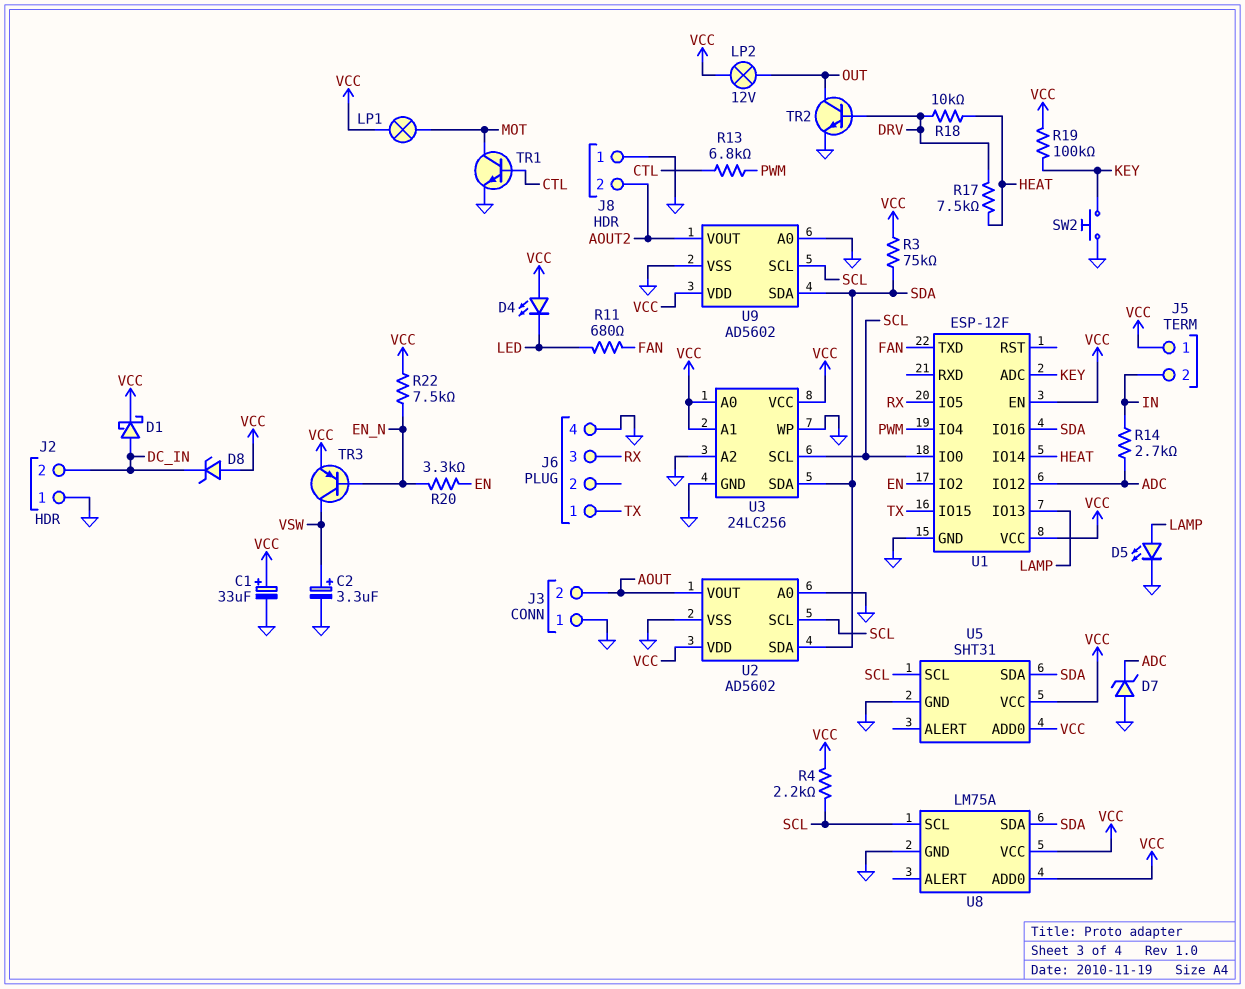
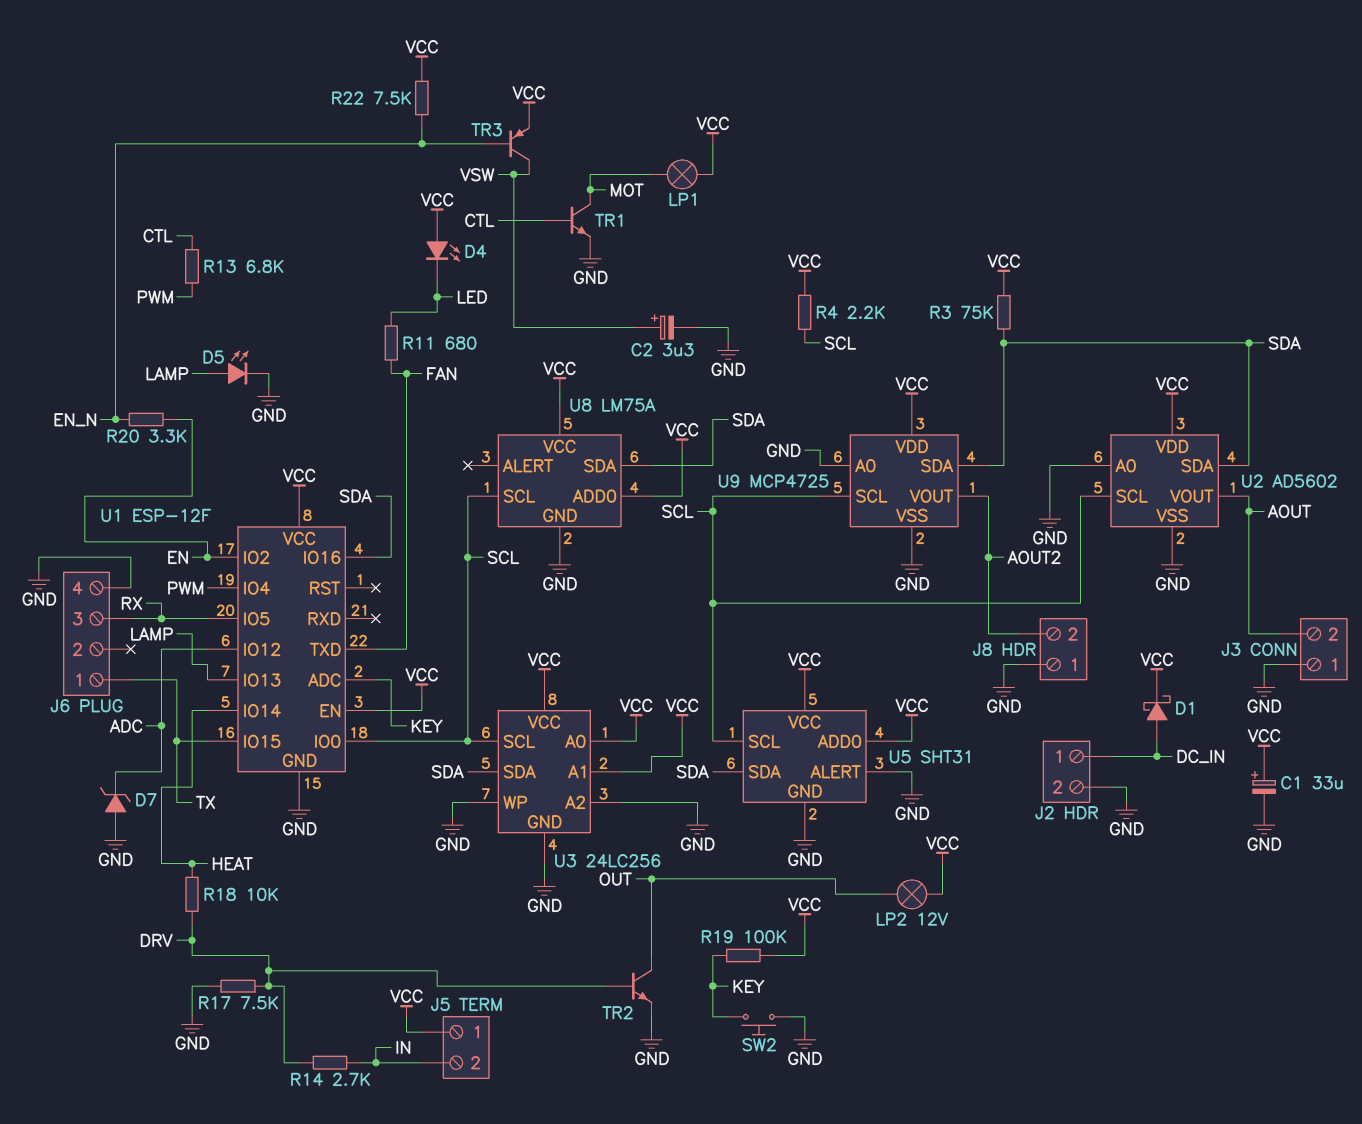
D8: zener (A VCC, K DC_IN) -> none
J2 pin 1: GND -> DC_IN
J2 pin 2: DC_IN -> GND
R14: 2.7k (ADC, IN) -> 2.7k (DRV, IN)
R17: 7.5k (DRV, HEAT) -> 7.5k (DRV, GND)
U5 pin ALERT: none -> GND
U9: AD5602 -> MCP4725

